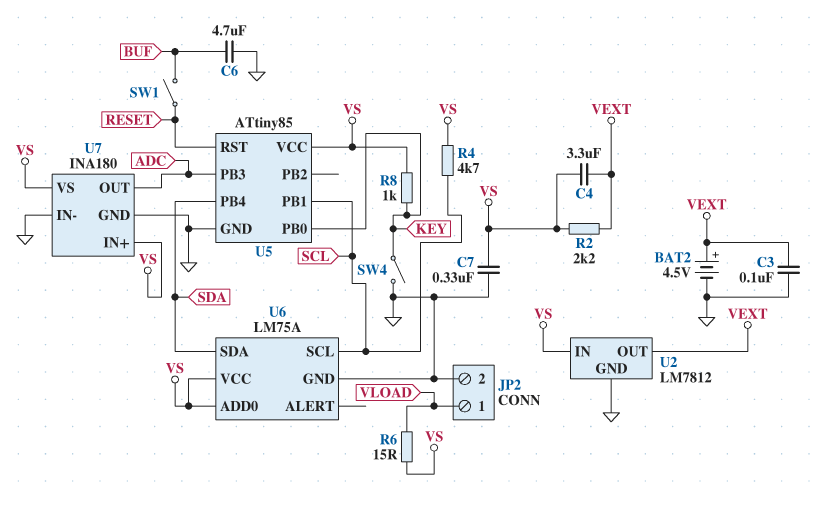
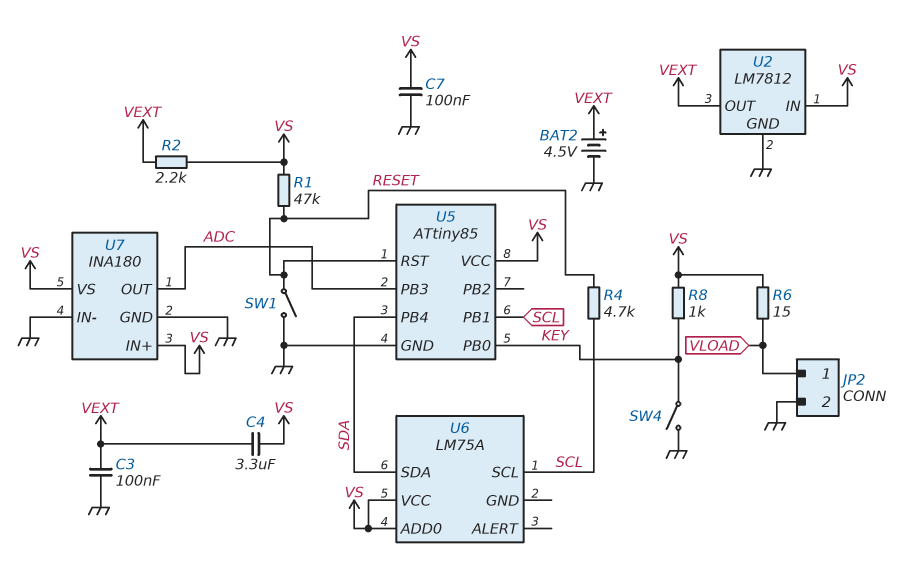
C6: 4.7uF (BUF, GND) -> none
C7: 330nF (GND, VS) -> 100nF (GND, VS)
R1: none -> 47k (RESET, VS)
R4: 4.7k (SCL, VS) -> 4.7k (RESET, SCL)
SW1: switch (BUF, RESET) -> switch (GND, RESET)
U6 pin GND: GND -> none

